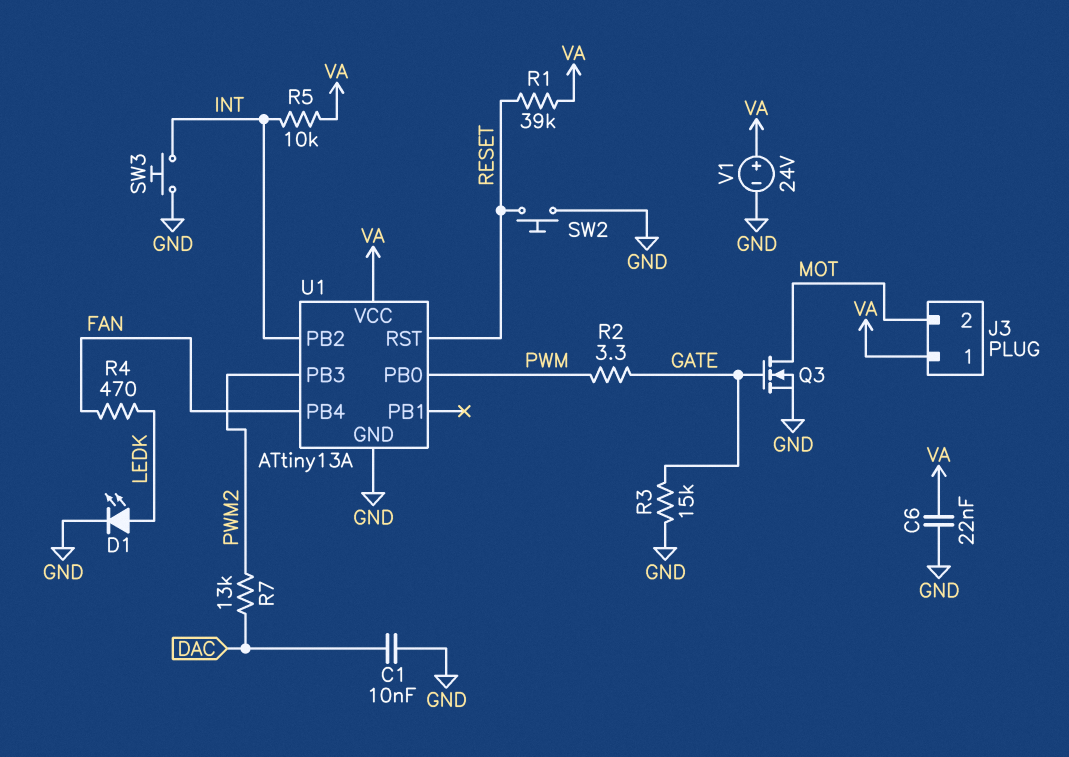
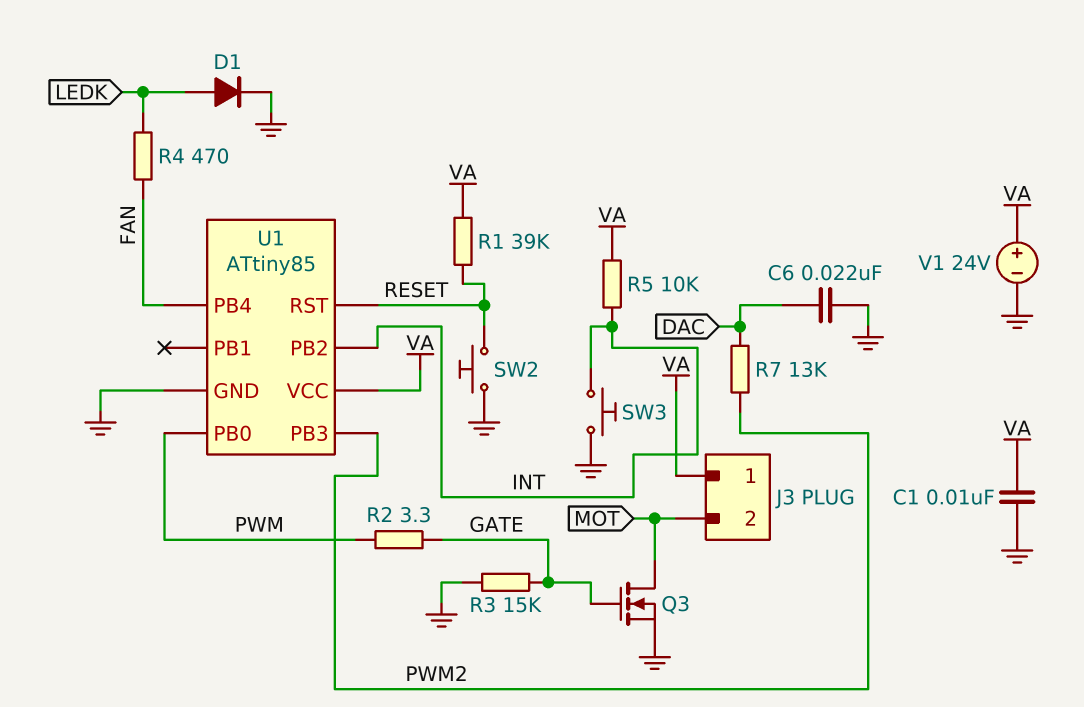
C1: 10nF (DAC, GND) -> 10nF (GND, VA)
C6: 22nF (GND, VA) -> 22nF (DAC, GND)
D1: LED (A LEDK, K GND) -> diode (A LEDK, K GND)
U1: ATtiny13A -> ATtiny85

